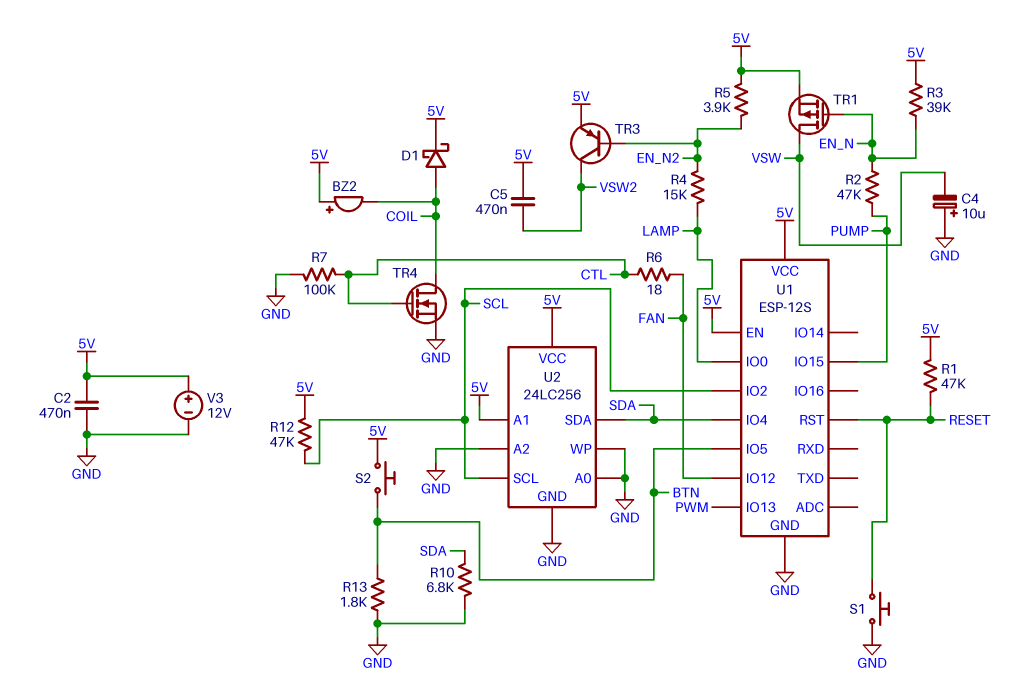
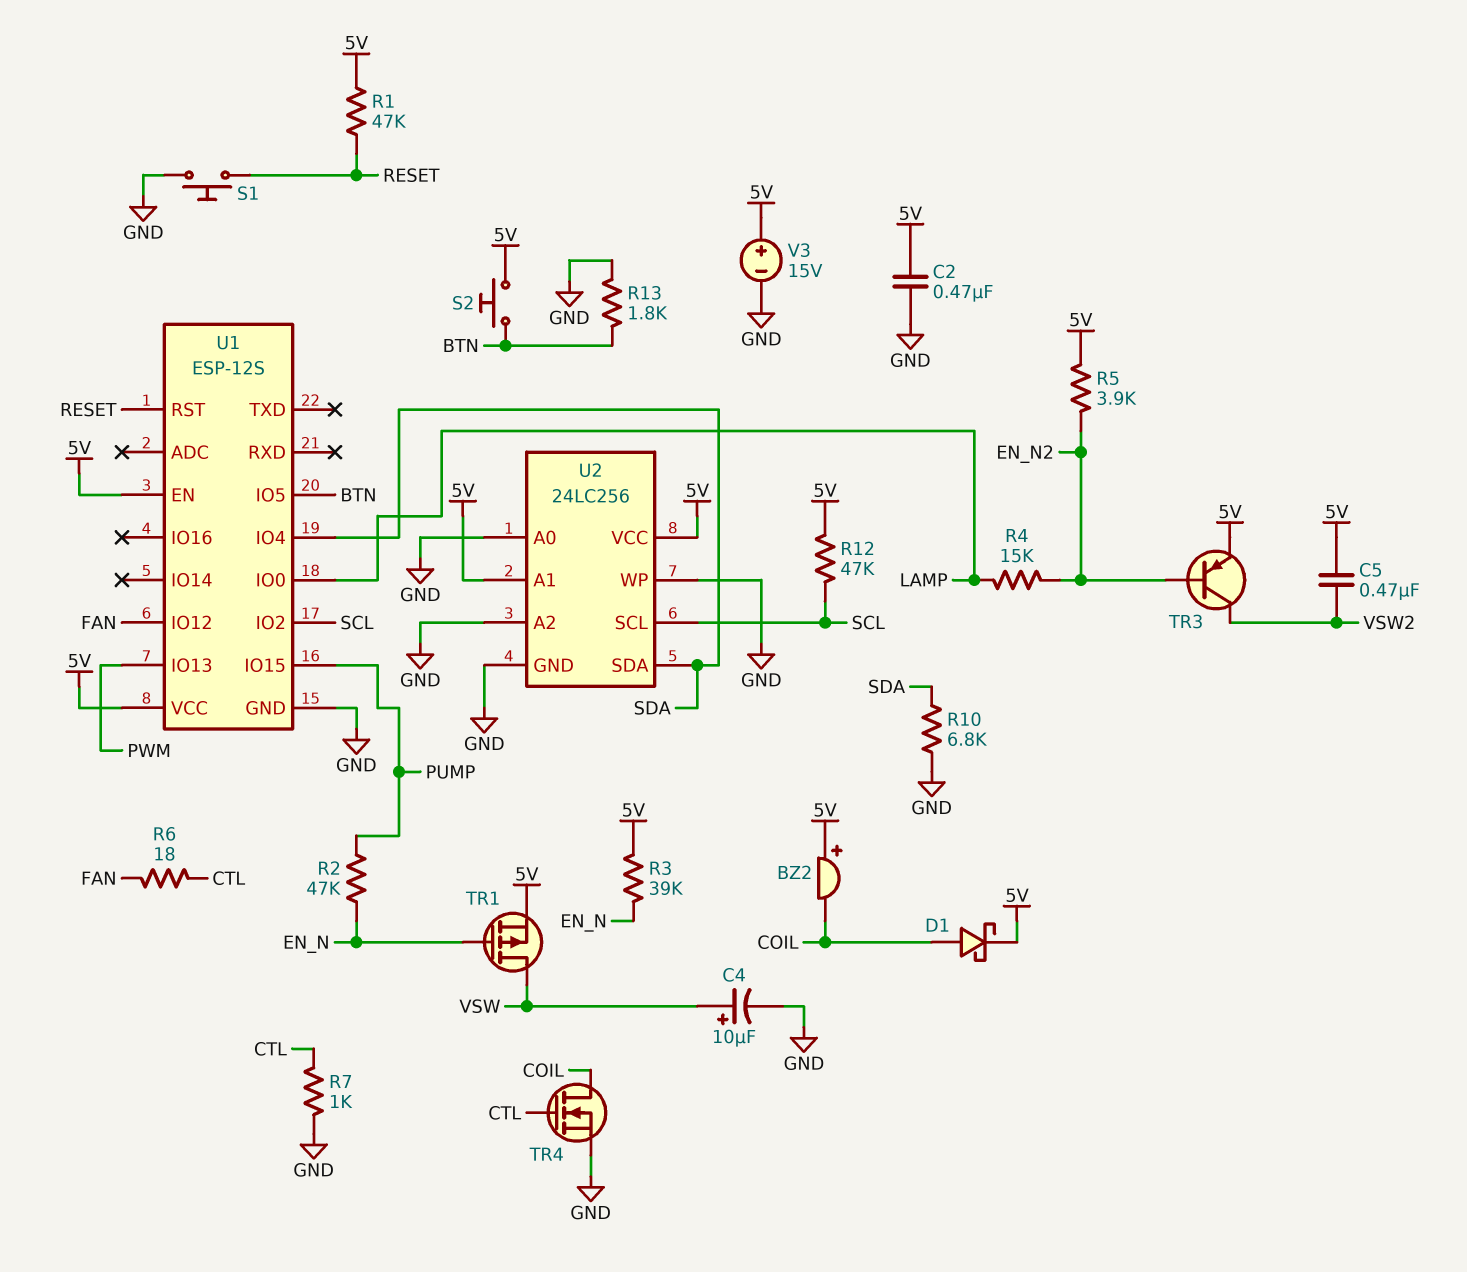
C4: 10uF (plus GND, minus VSW) -> 10uF (plus VSW, minus GND)
R7: 100k (CTL, GND) -> 1k (CTL, GND)
V3: 12V (plus 5V, minus GND) -> 15V (plus 5V, minus GND)

